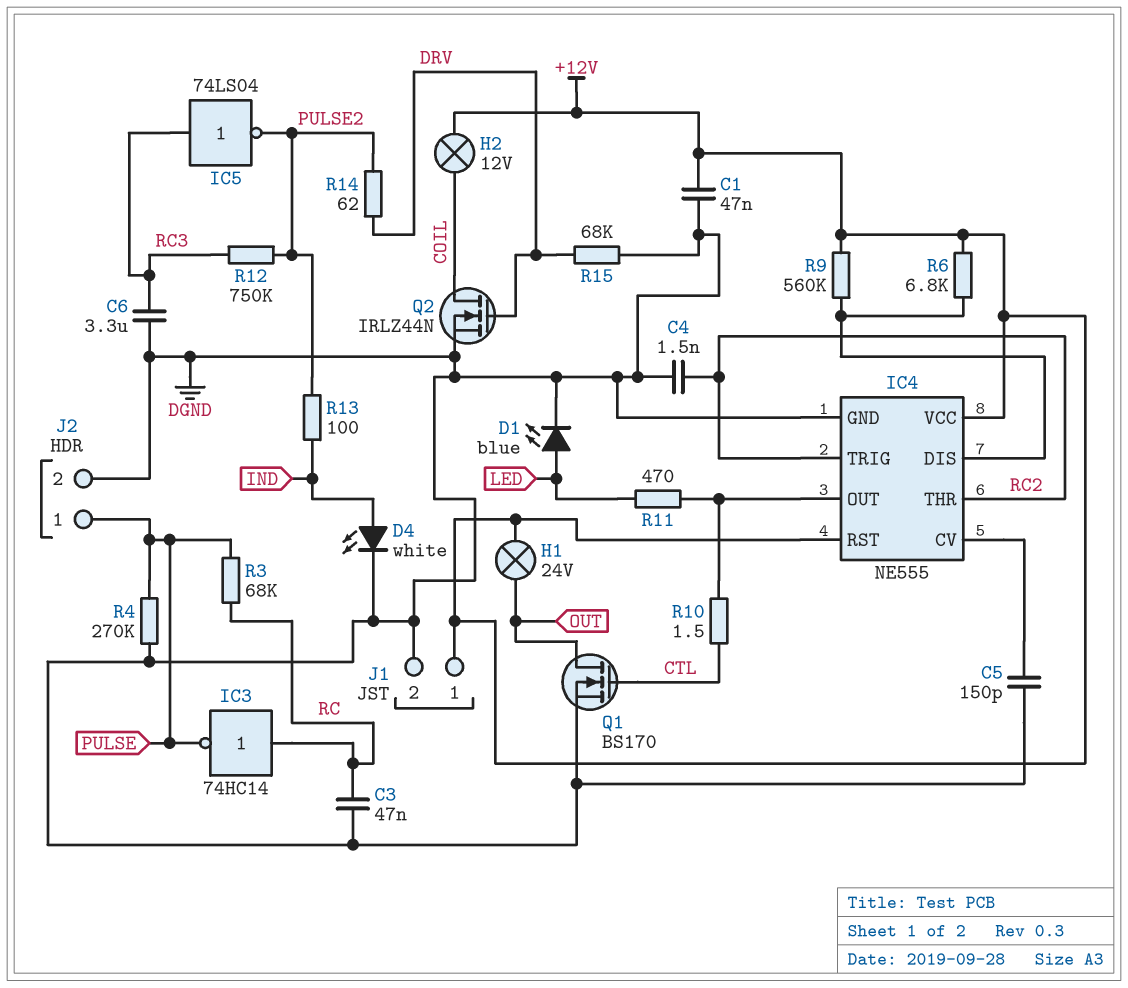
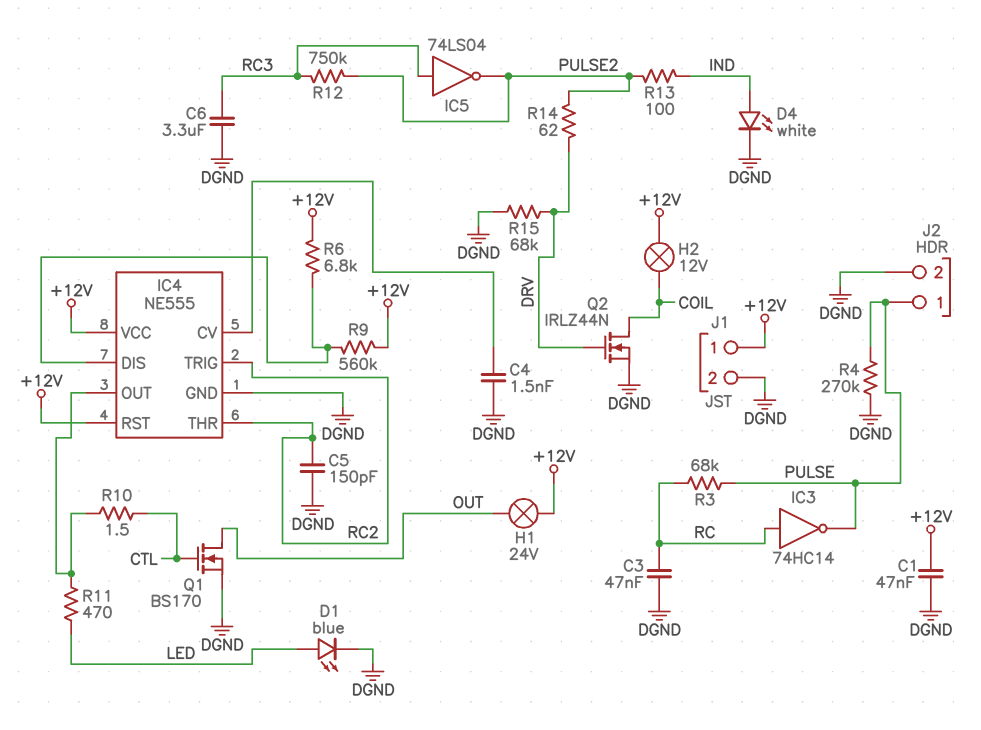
C4: 1.5nF (DGND, RC2) -> 1.5nF (DGND, IC4/CV)
C5: 150pF (DGND, IC4/CV) -> 150pF (DGND, RC2)

